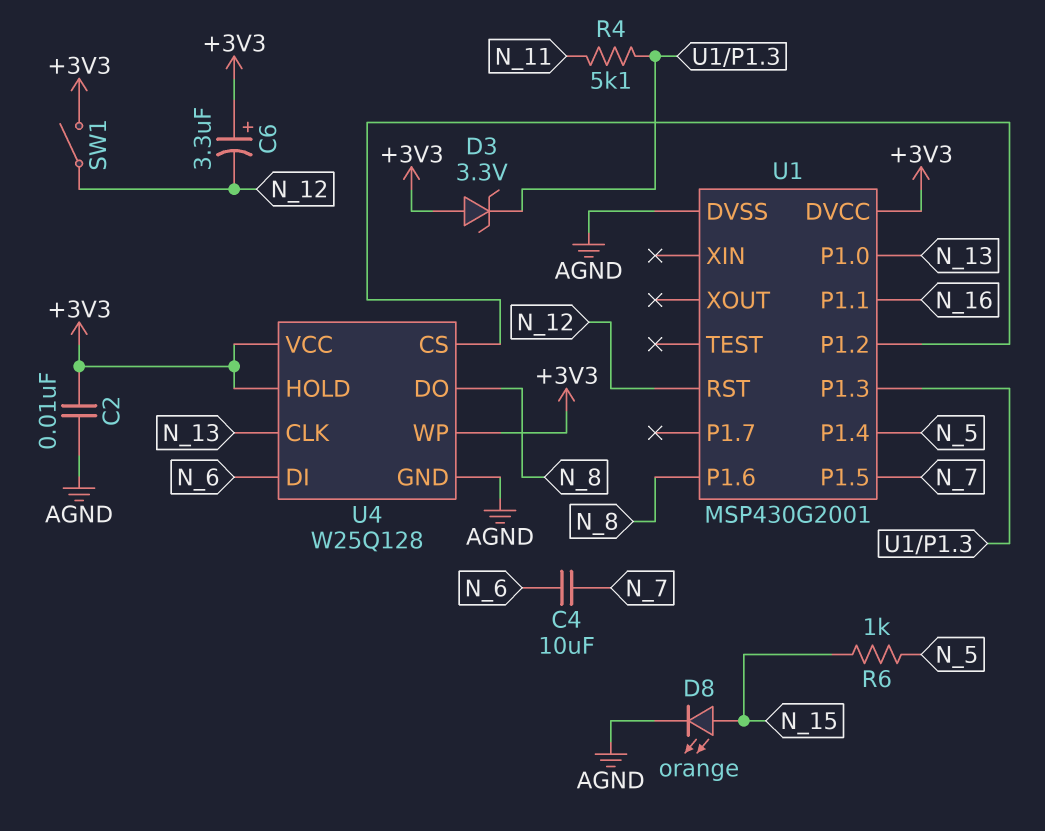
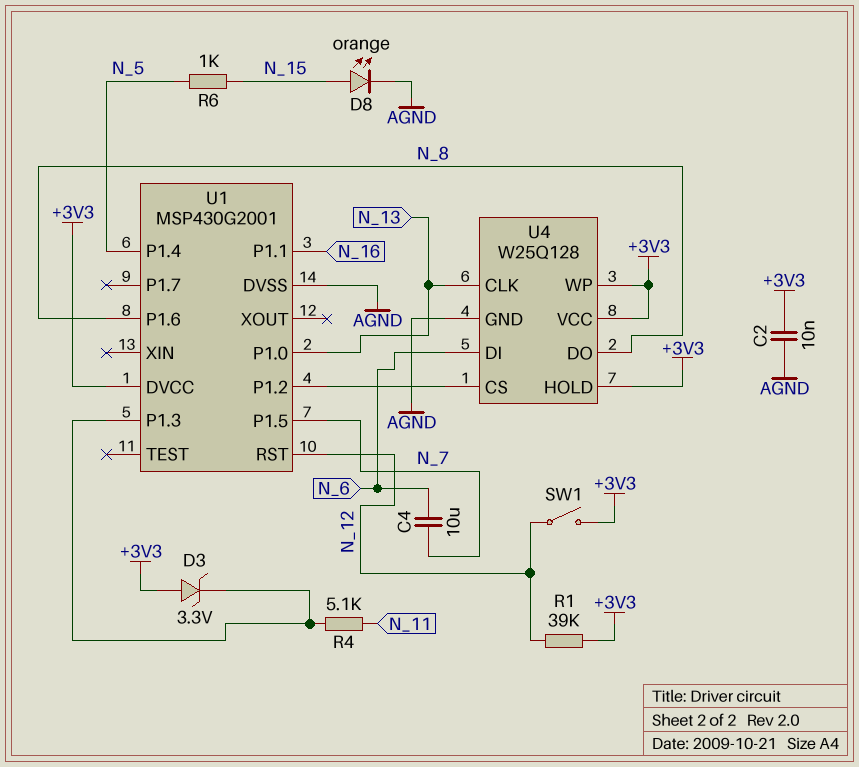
C6: 3.3uF (plus +3V3, minus N_12) -> none
R1: none -> 39k (+3V3, N_12)

